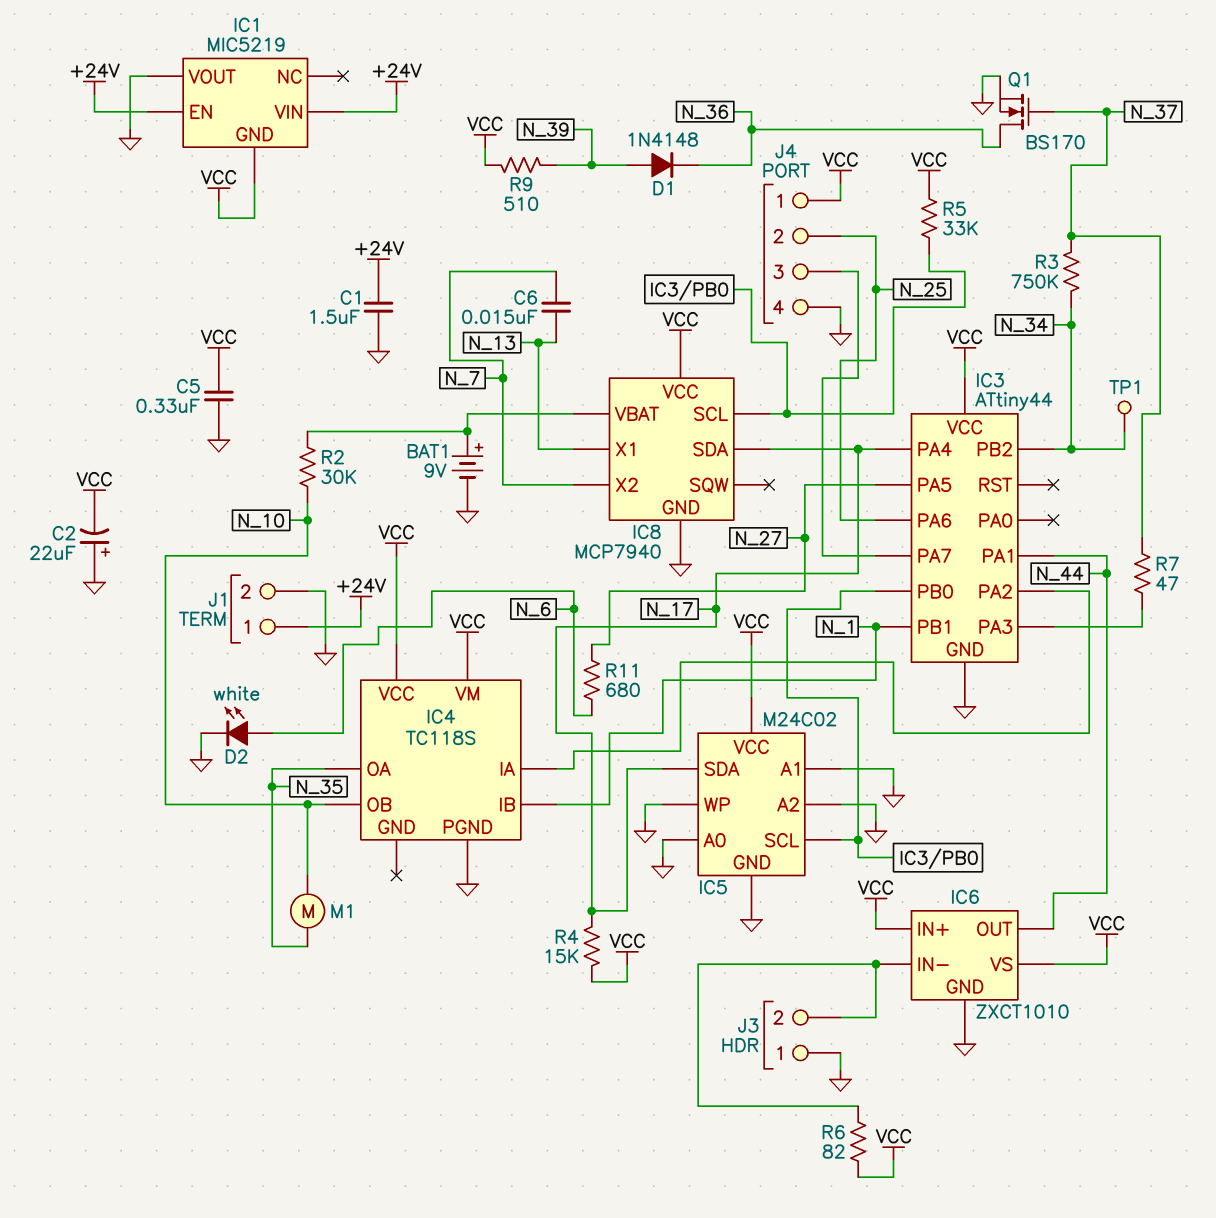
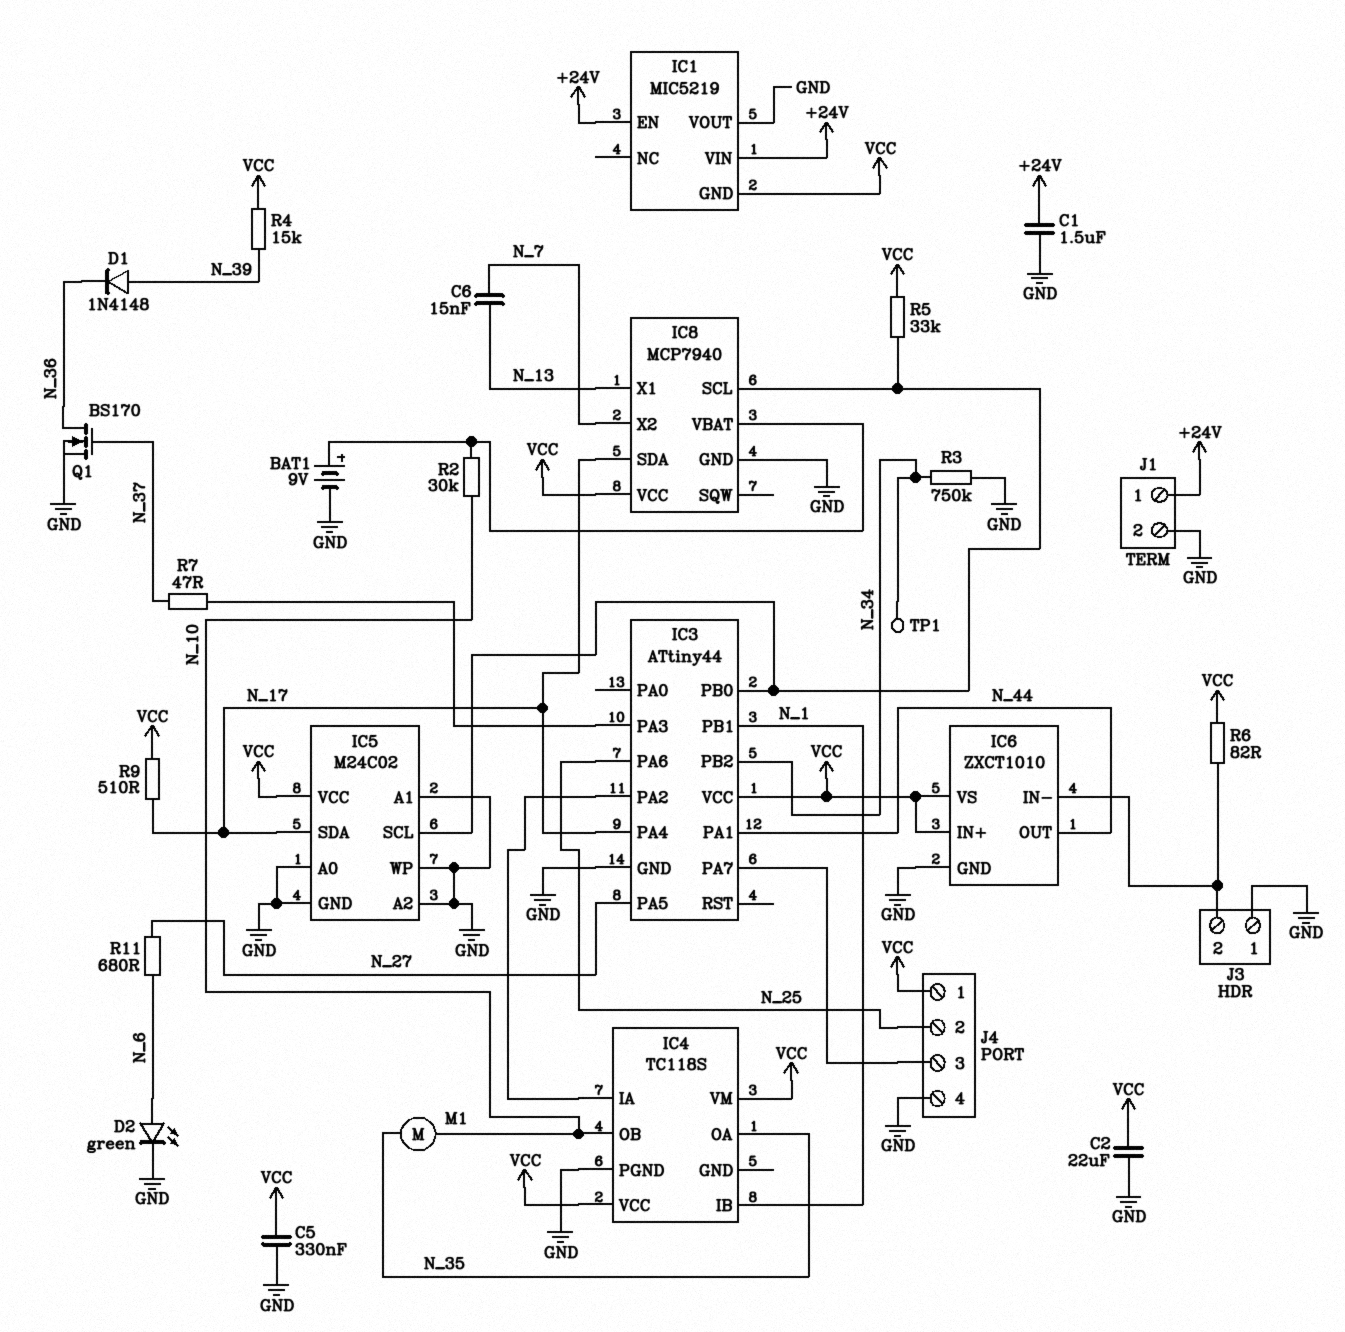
C2: 22uF (plus GND, minus VCC) -> 22uF (GND, VCC)
D2: LED white (A N_6, K GND) -> LED green (A N_6, K GND)
R3: 750k (N_34, N_37) -> 750k (GND, N_34)
R4: 15k (N_17, VCC) -> 15k (N_39, VCC)
R9: 510 (N_39, VCC) -> 510 (N_17, VCC)

